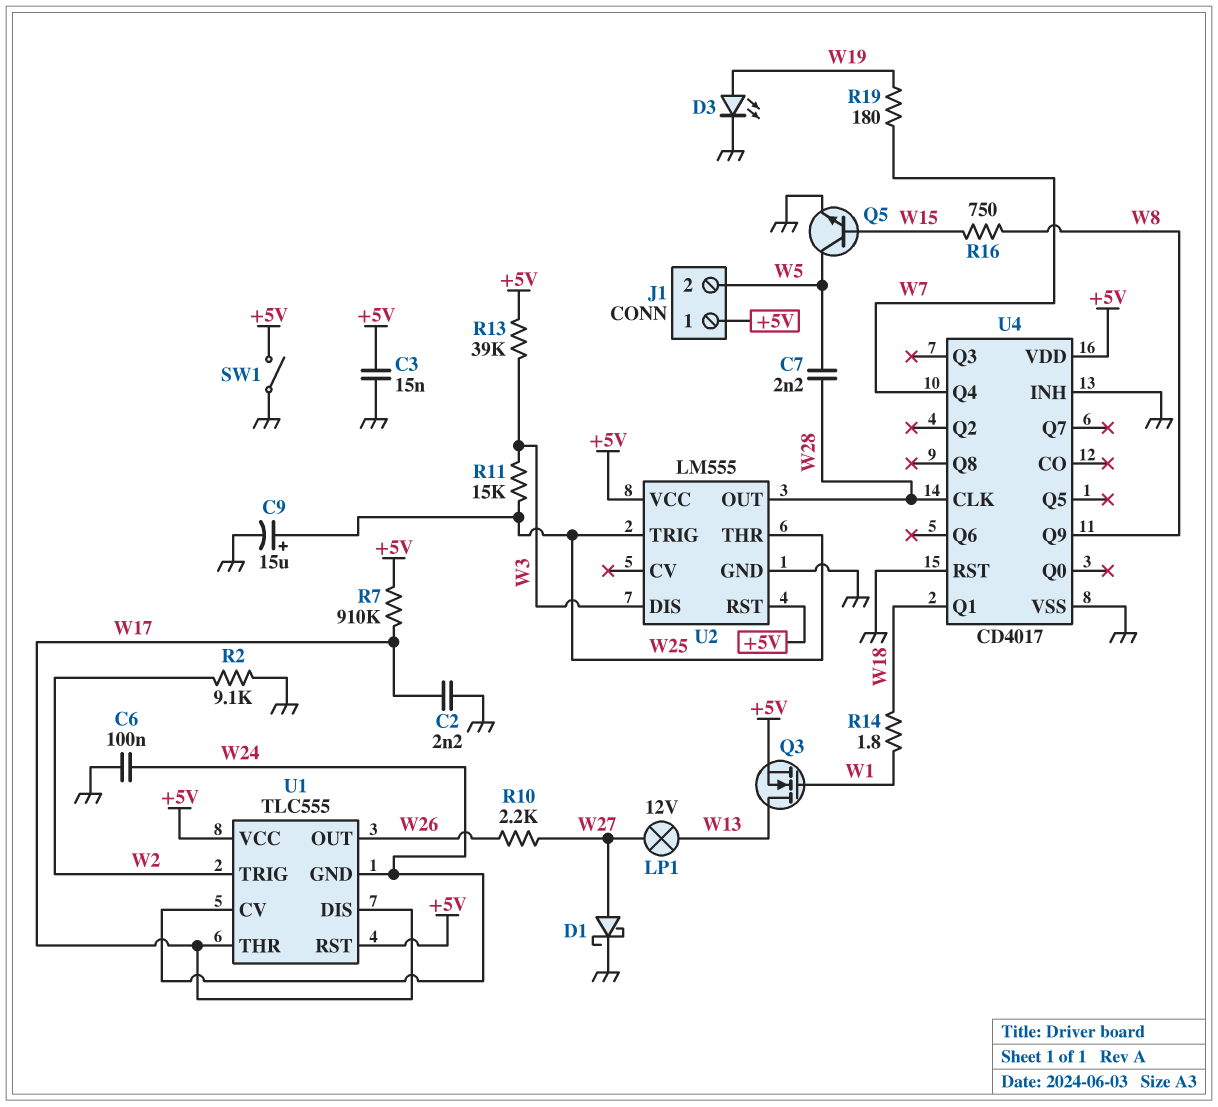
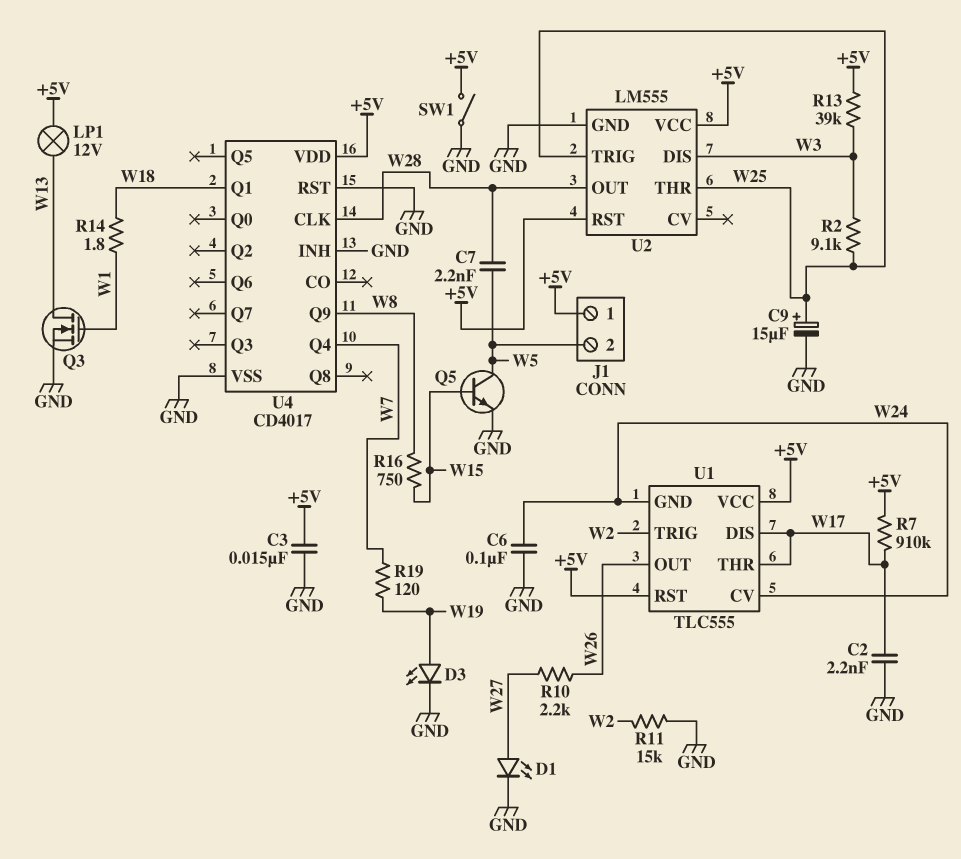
D1: schottky (A W27, K GND) -> LED (A W27, K GND)
LP1: lamp 12V (W13, W27) -> lamp 12V (+5V, W13)
Q3: NMOS (G W1, D W13, S +5V) -> NMOS (G W1, D W13, S GND)
R2: 9.1k (GND, W2) -> 9.1k (W3, W25)
R11: 15k (W3, W25) -> 15k (GND, W2)
R19: 180 (W7, W19) -> 120 (W7, W19)

